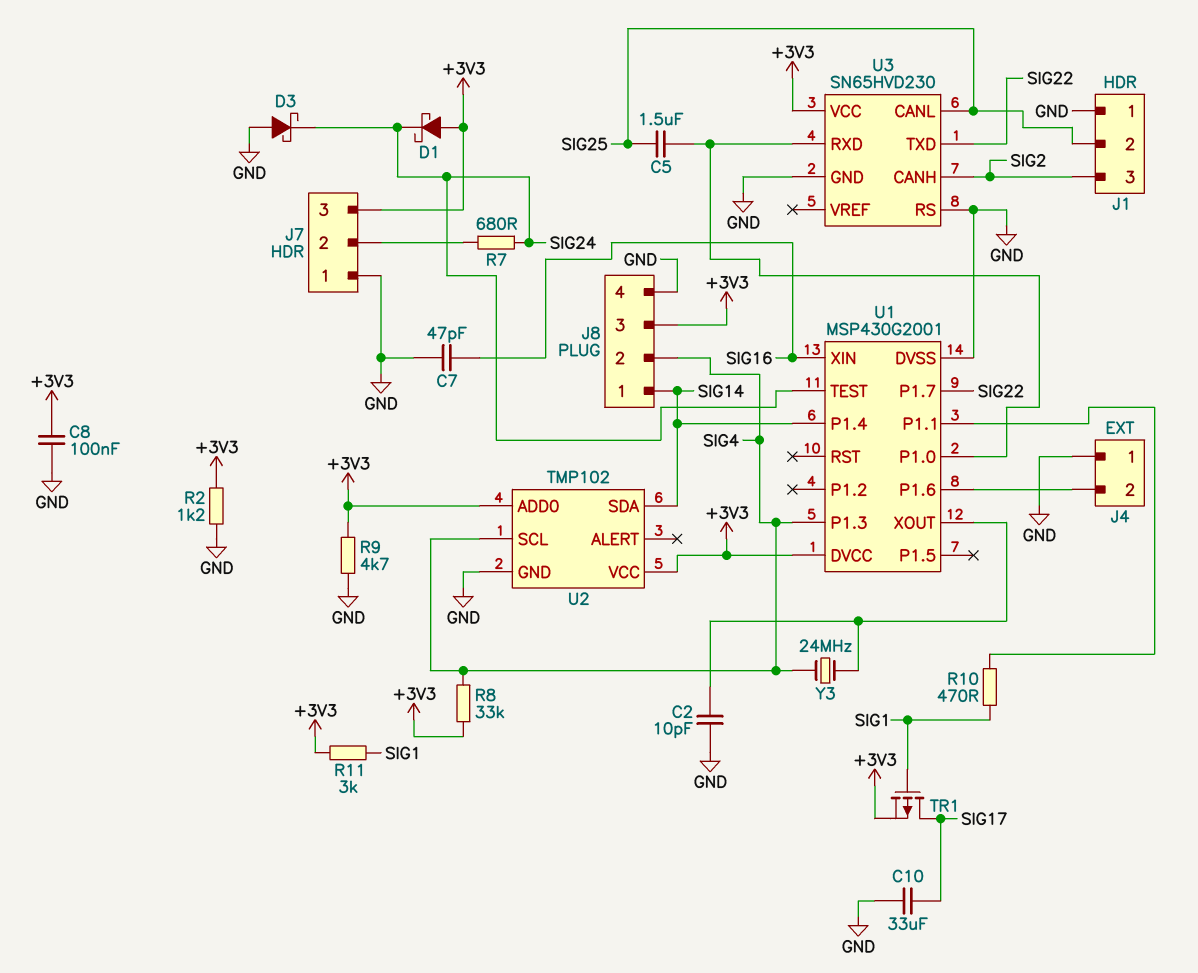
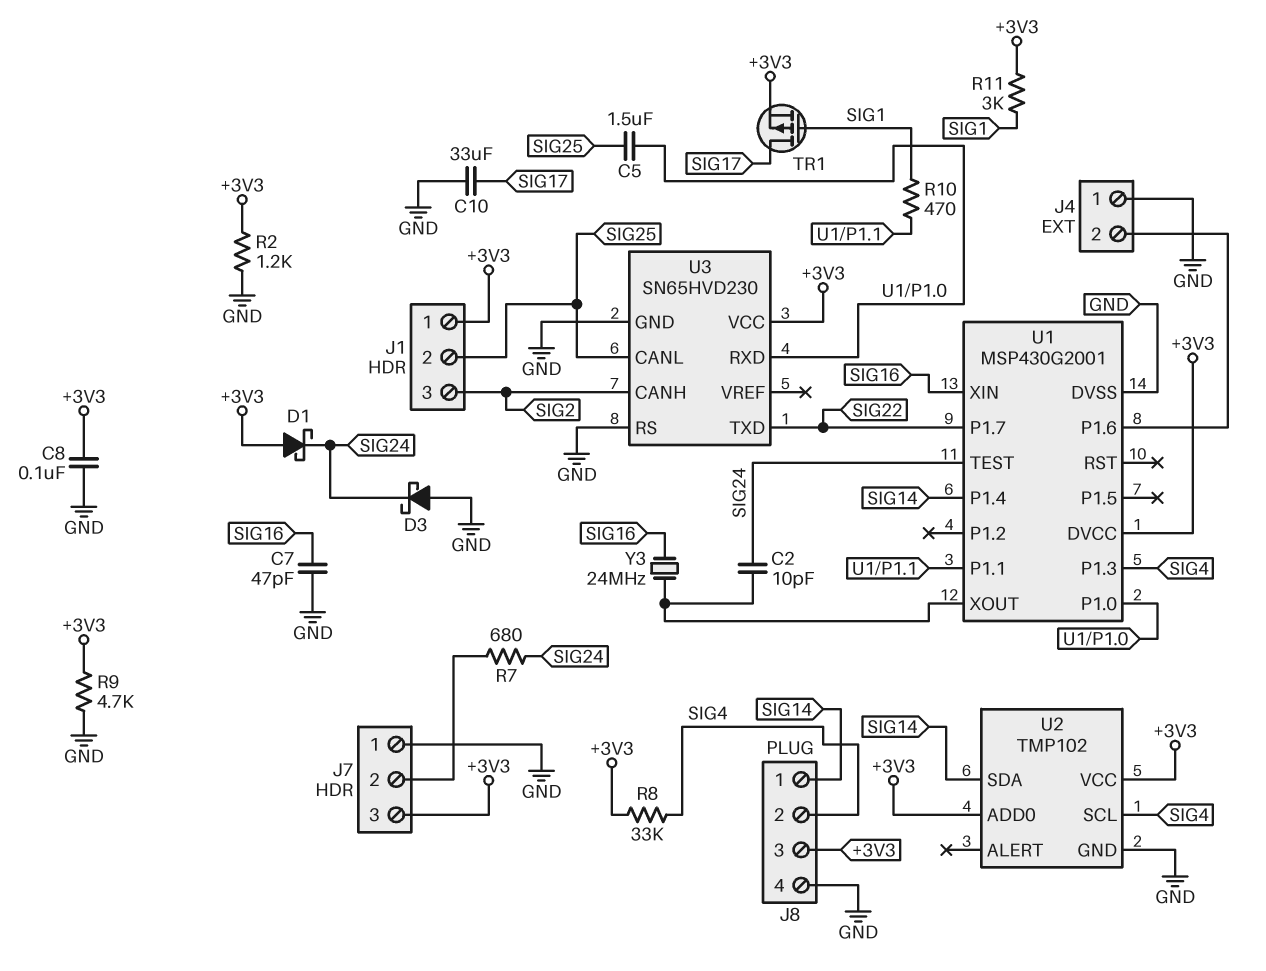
C2: 10pF (GND, U1/XOUT) -> 10pF (SIG24, U1/XOUT)
J1 pin 1: GND -> +3V3
Y3: 24MHz (SIG4, U1/XOUT) -> 24MHz (SIG16, U1/XOUT)

